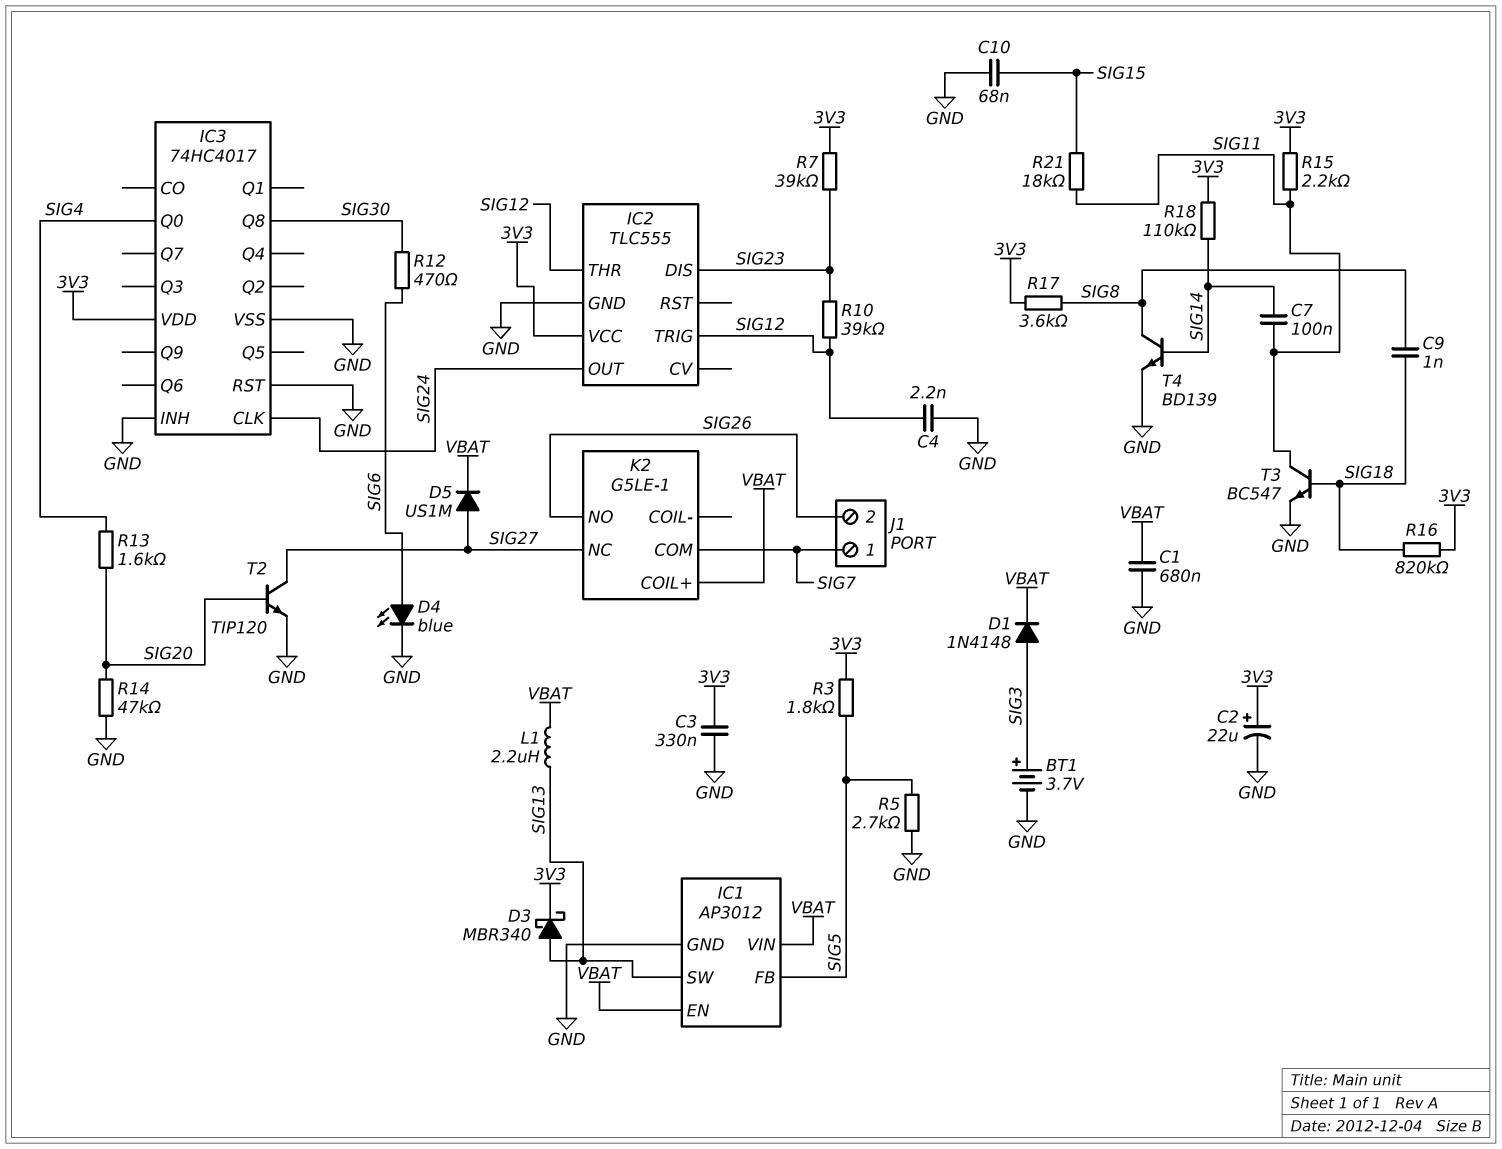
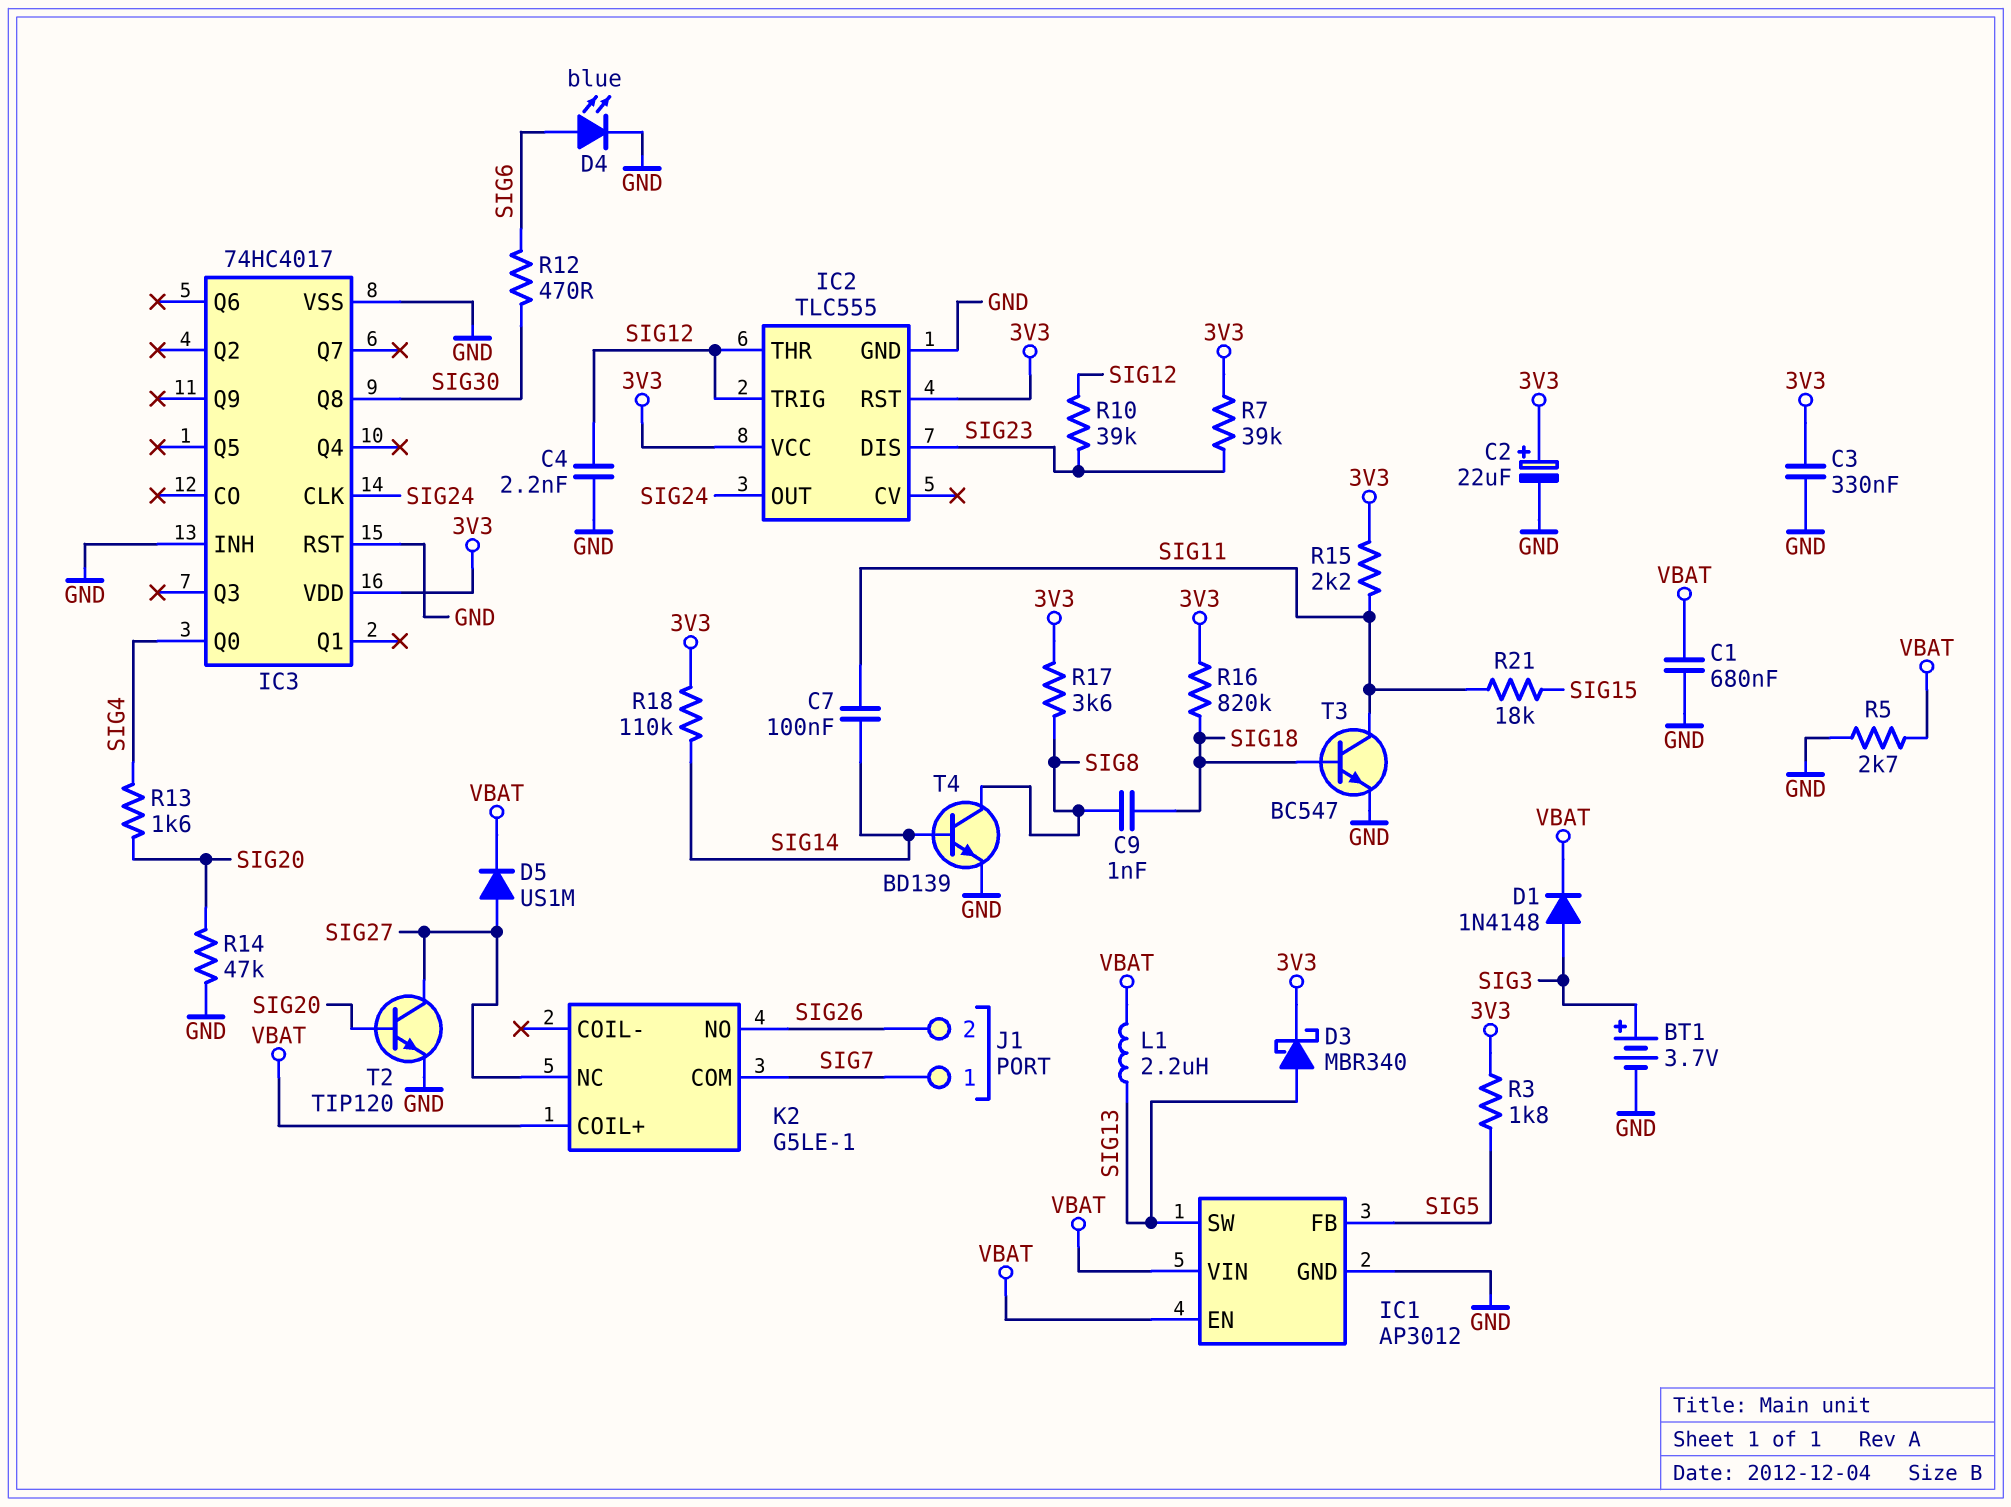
C10: 68nF (GND, SIG15) -> none
IC2 pin RST: none -> 3V3
R5: 2.7k (GND, SIG5) -> 2.7k (GND, VBAT)

